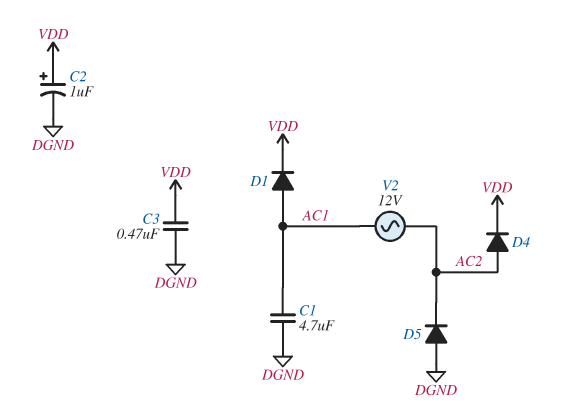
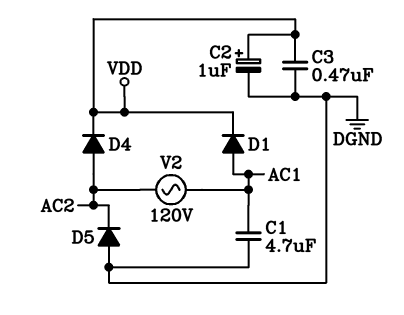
V2: AC 12V (AC1, AC2) -> AC 120V (AC1, AC2)

